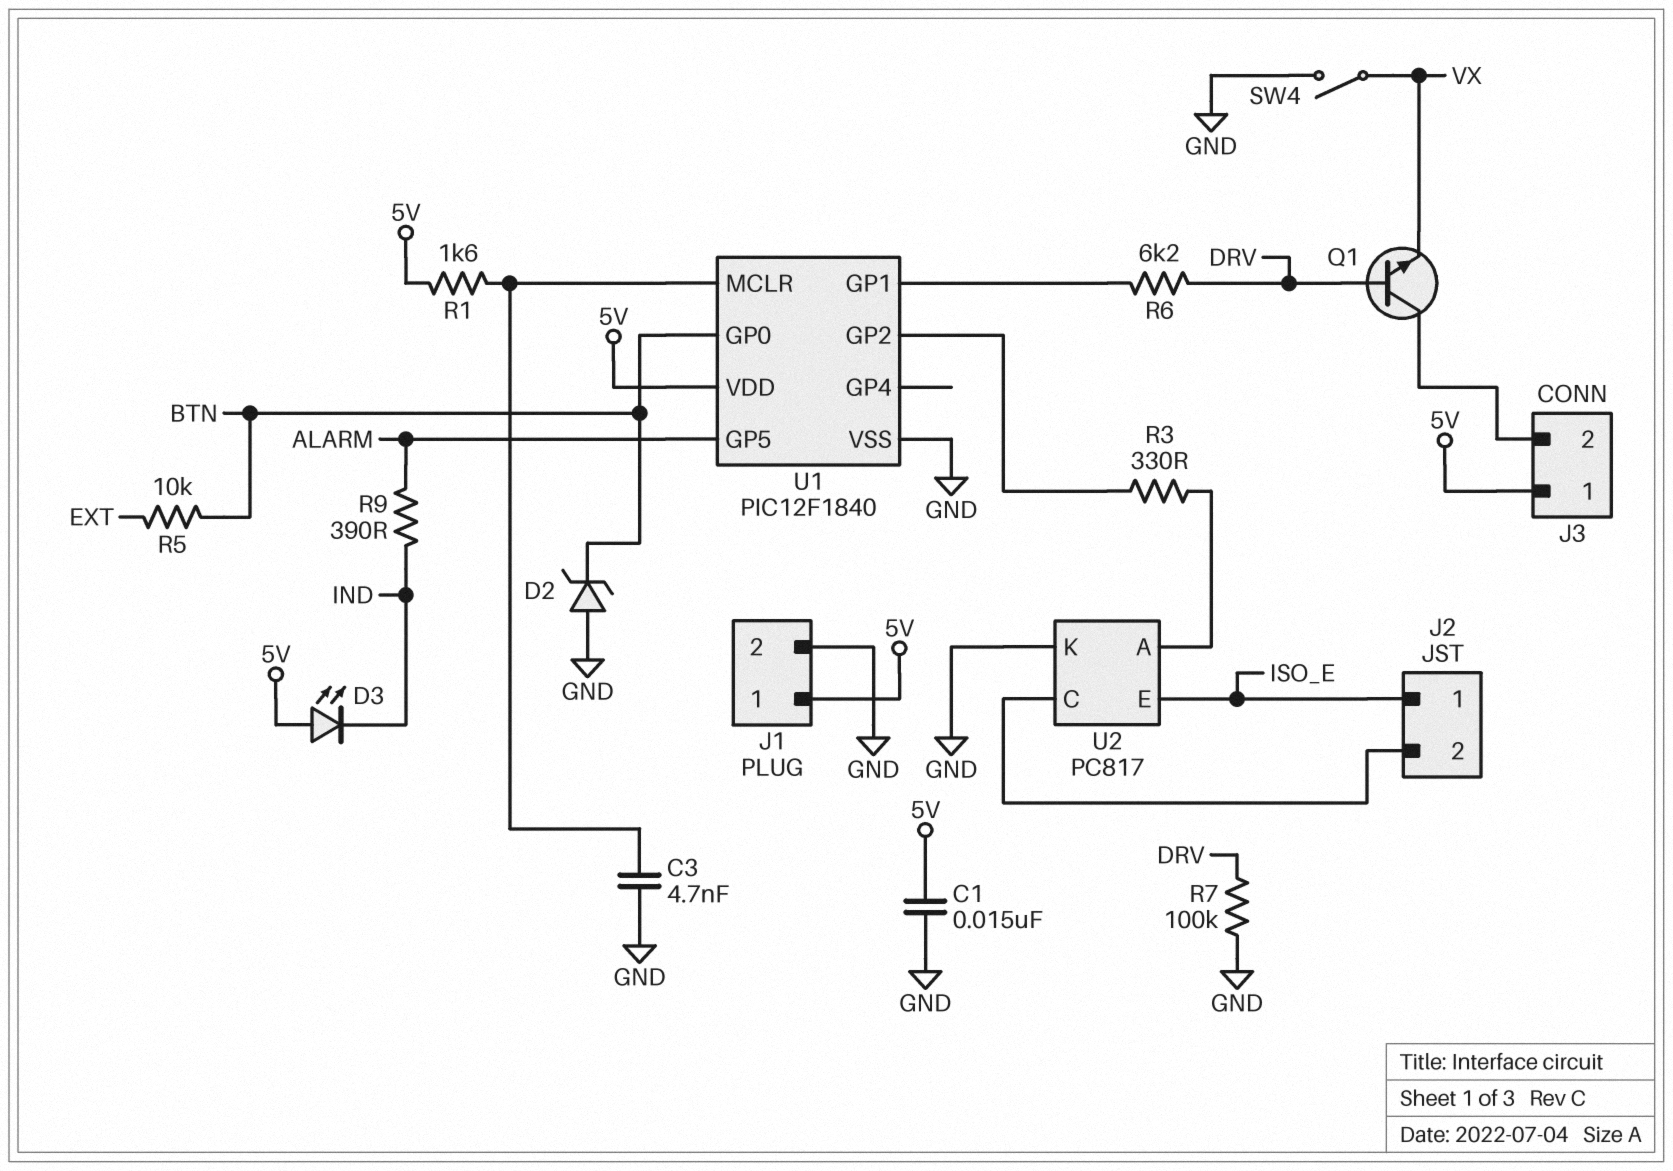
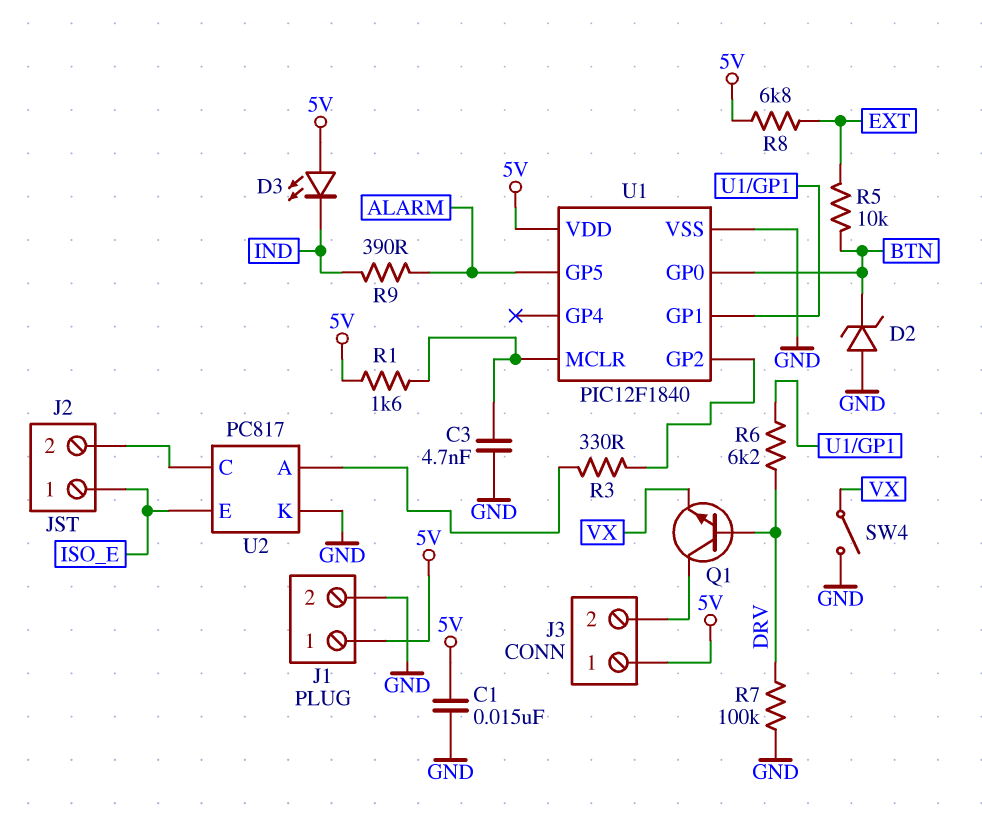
R8: none -> 6.8k (5V, EXT)

